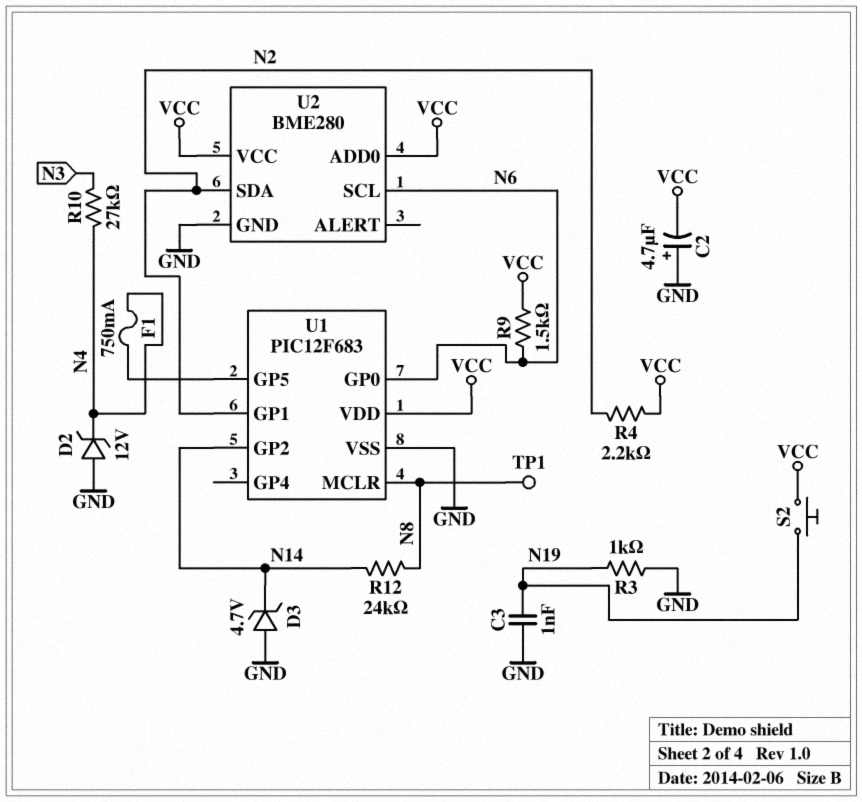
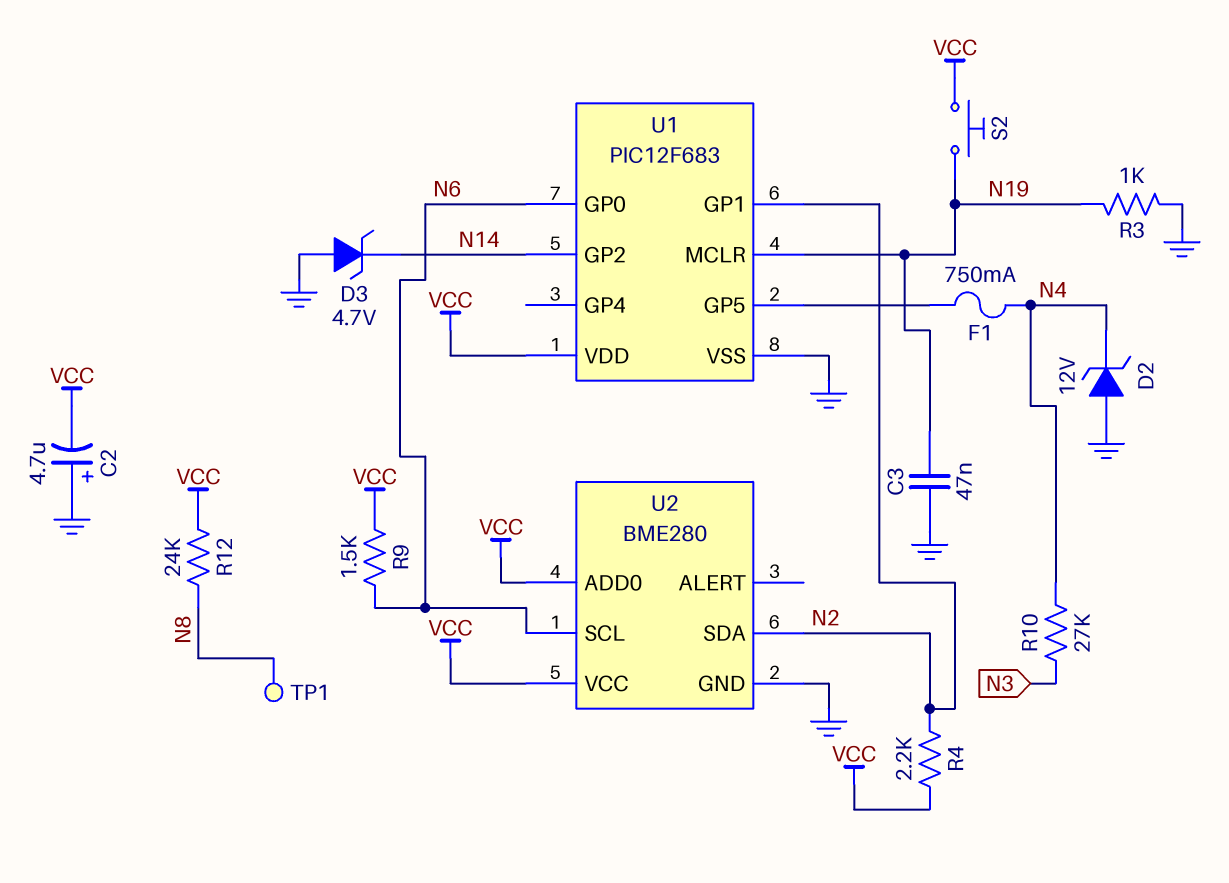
C3: 1nF (GND, N19) -> 47nF (GND, N19)
R12: 24k (N8, N14) -> 24k (N8, VCC)
U1 pin MCLR: N8 -> N19

